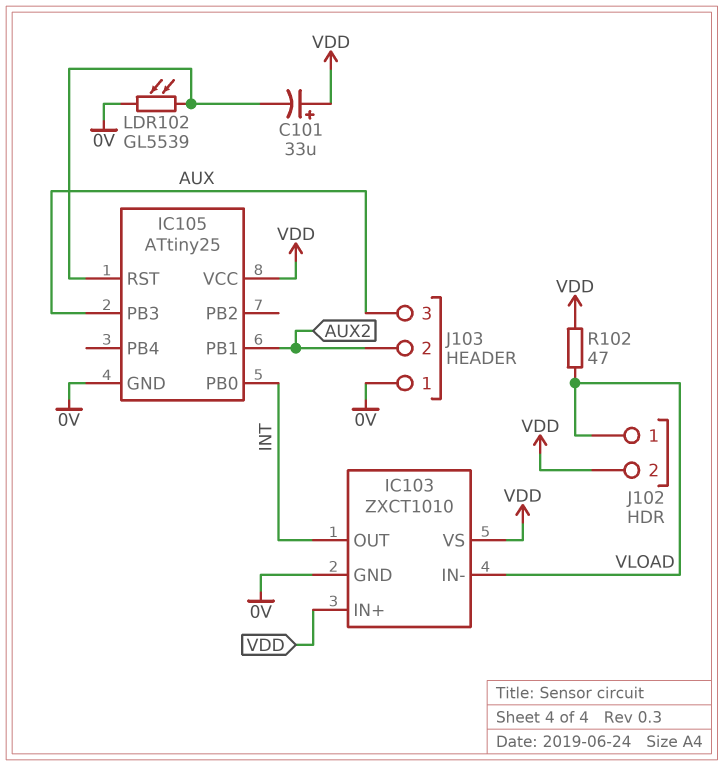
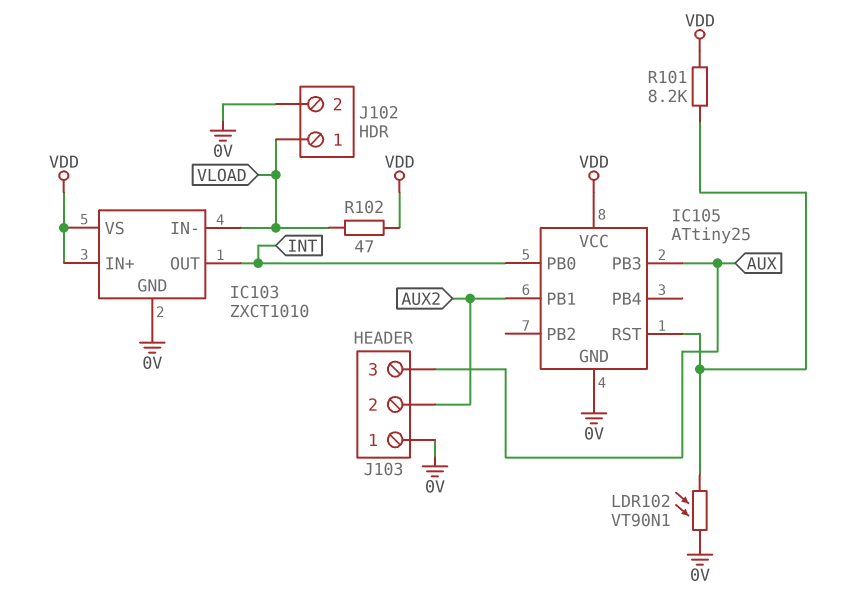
C101: 33uF (plus VDD, minus IC105/RST) -> none
J102 pin 2: VDD -> 0V
LDR102: GL5539 (0V, IC105/RST) -> VT90N1 (0V, IC105/RST)
R101: none -> 8.2k (IC105/RST, VDD)

